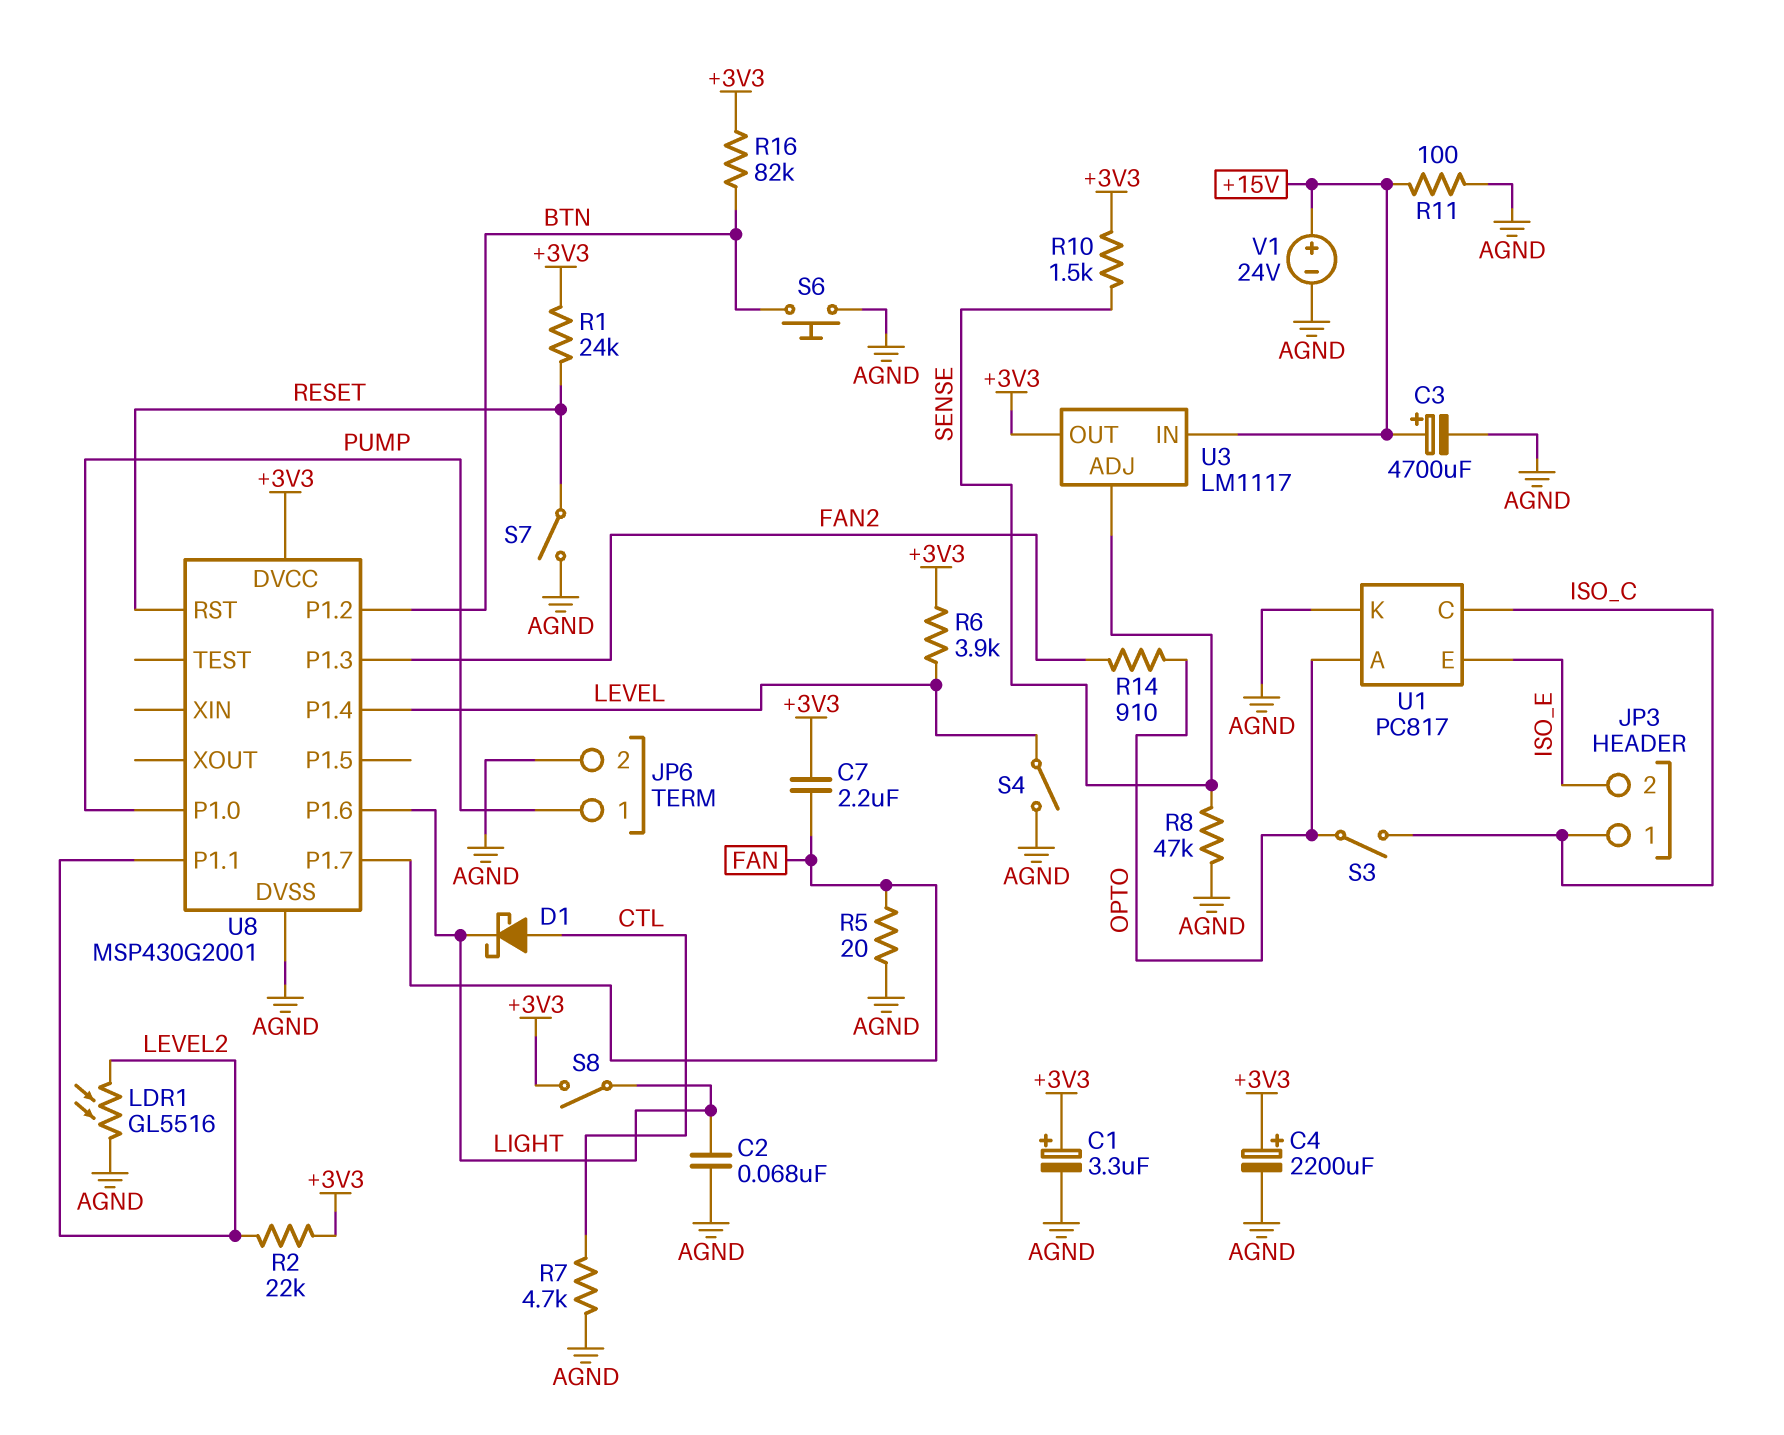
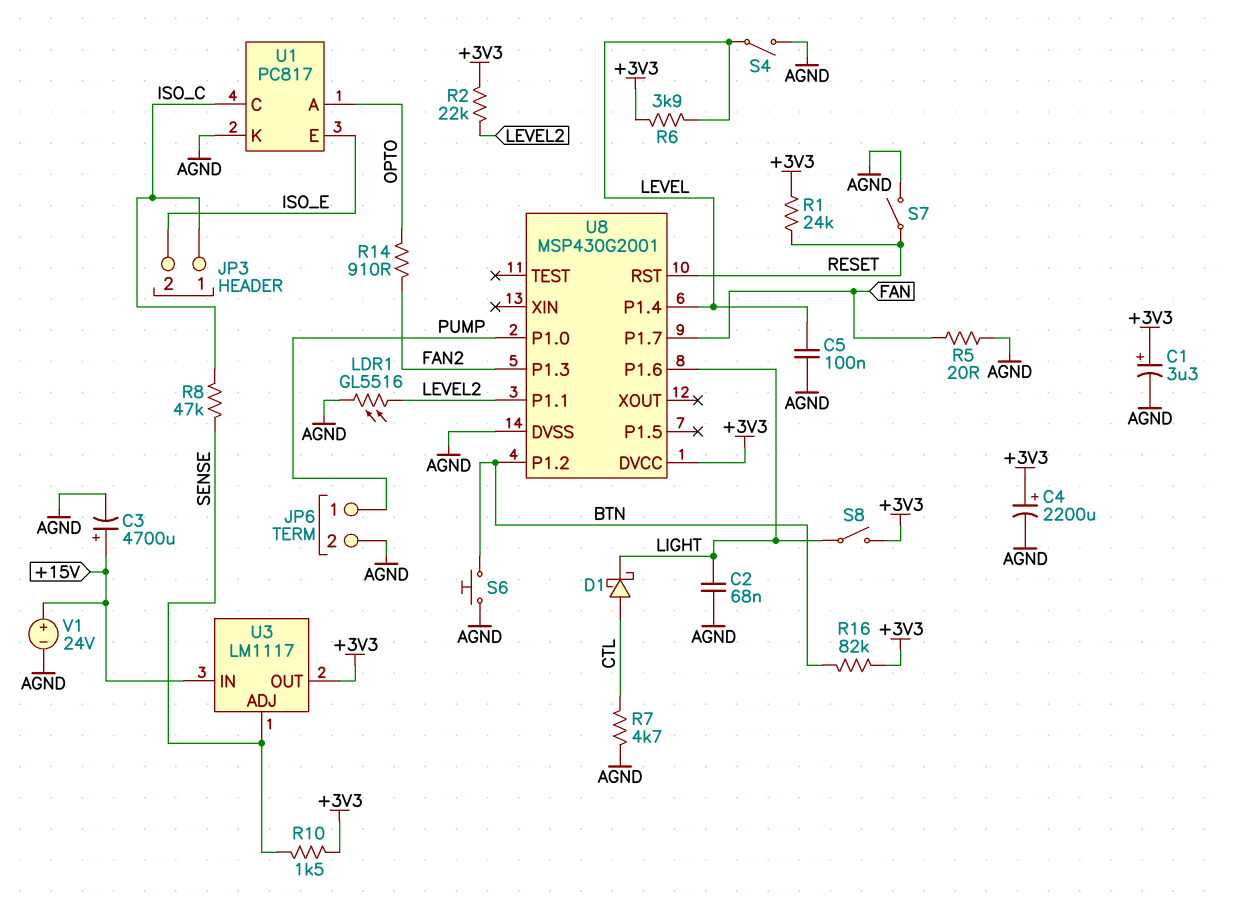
C5: none -> 100nF (AGND, LEVEL)
C7: 2.2uF (+3V3, FAN) -> none
R8: 47k (AGND, SENSE) -> 47k (ISO_C, SENSE)
R11: 100 (+15V, AGND) -> none
S3: switch (ISO_C, OPTO) -> none

